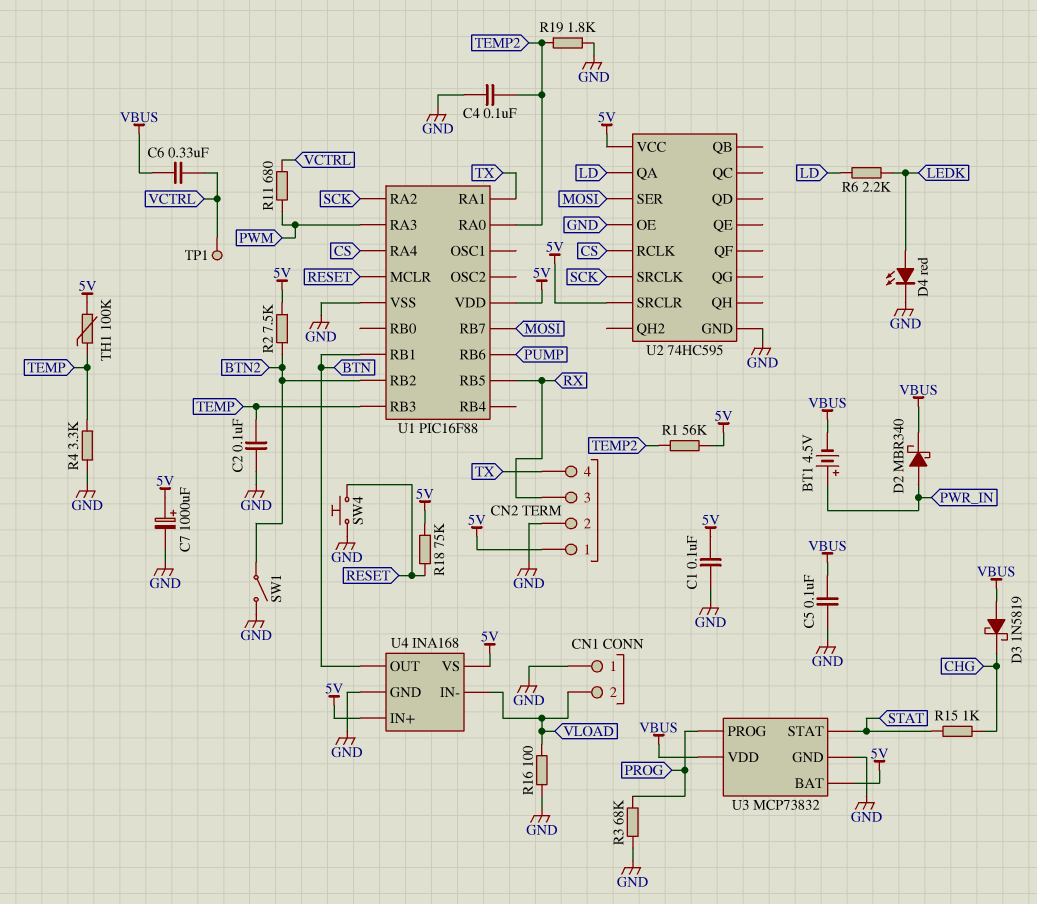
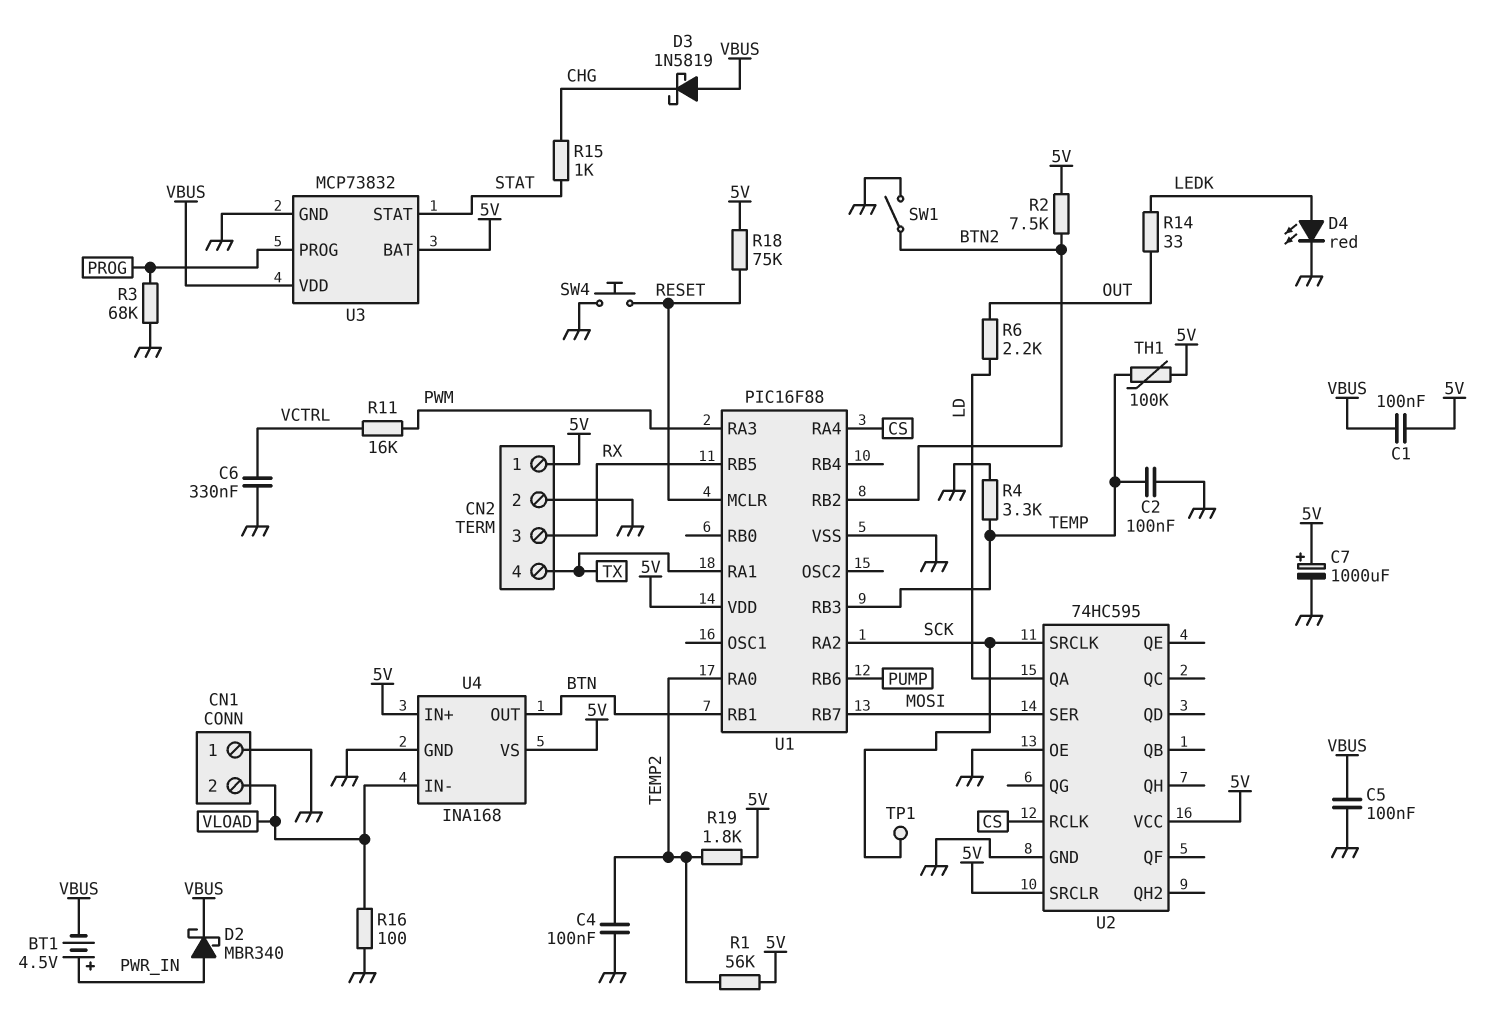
C1: 100nF (5V, GND) -> 100nF (5V, VBUS)
C6: 330nF (VBUS, VCTRL) -> 330nF (GND, VCTRL)
R6: 2.2k (LD, LEDK) -> 2.2k (LD, OUT)
R11: 680 (PWM, VCTRL) -> 16k (PWM, VCTRL)
R14: none -> 33 (LEDK, OUT)
R19: 1.8k (GND, TEMP2) -> 1.8k (5V, TEMP2)
TP1: test point (VCTRL) -> test point (SCK)

